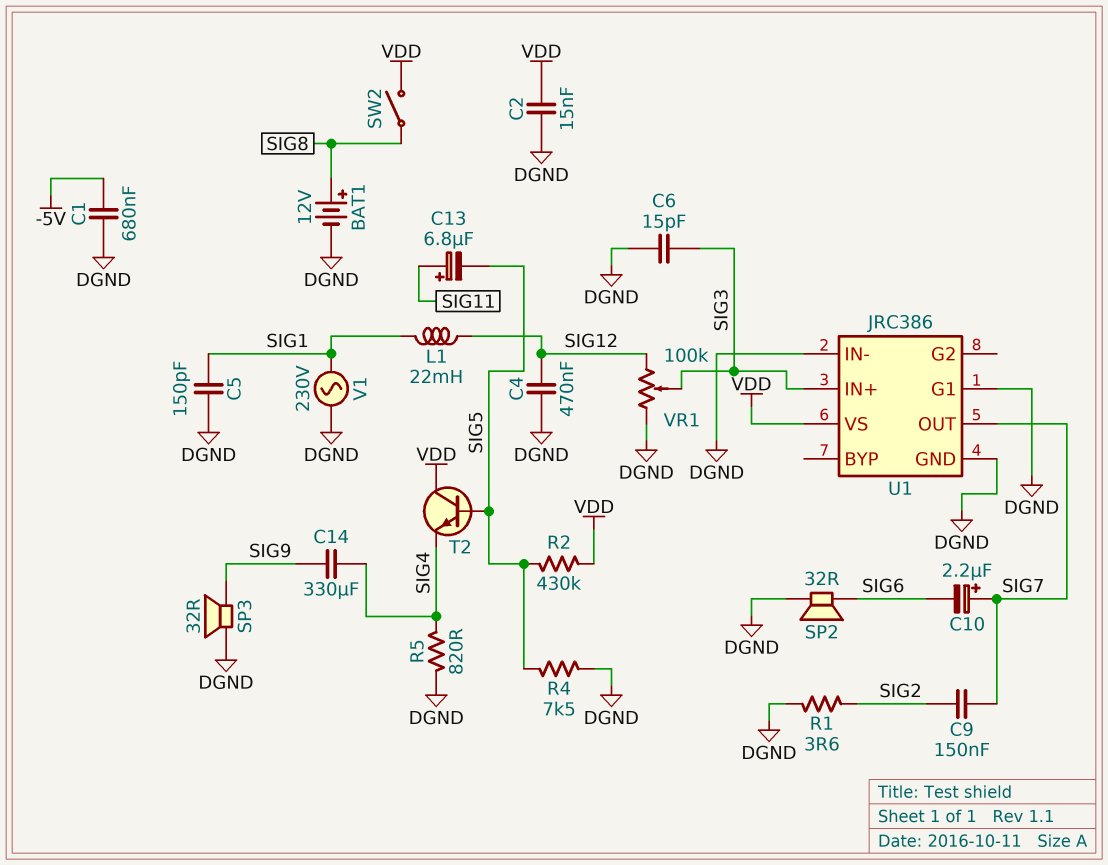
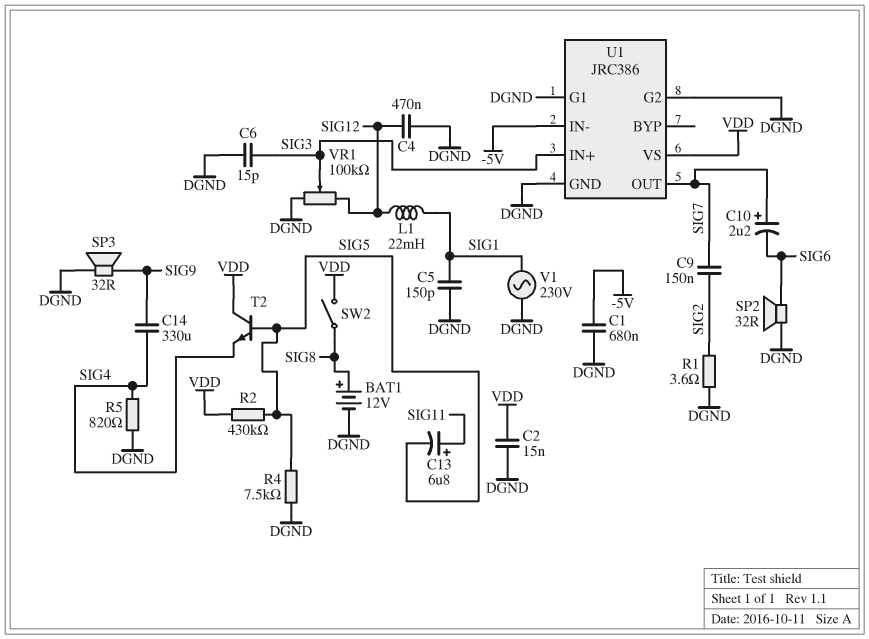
U1 pin G2: none -> DGND
U1 pin IN-: DGND -> -5V

